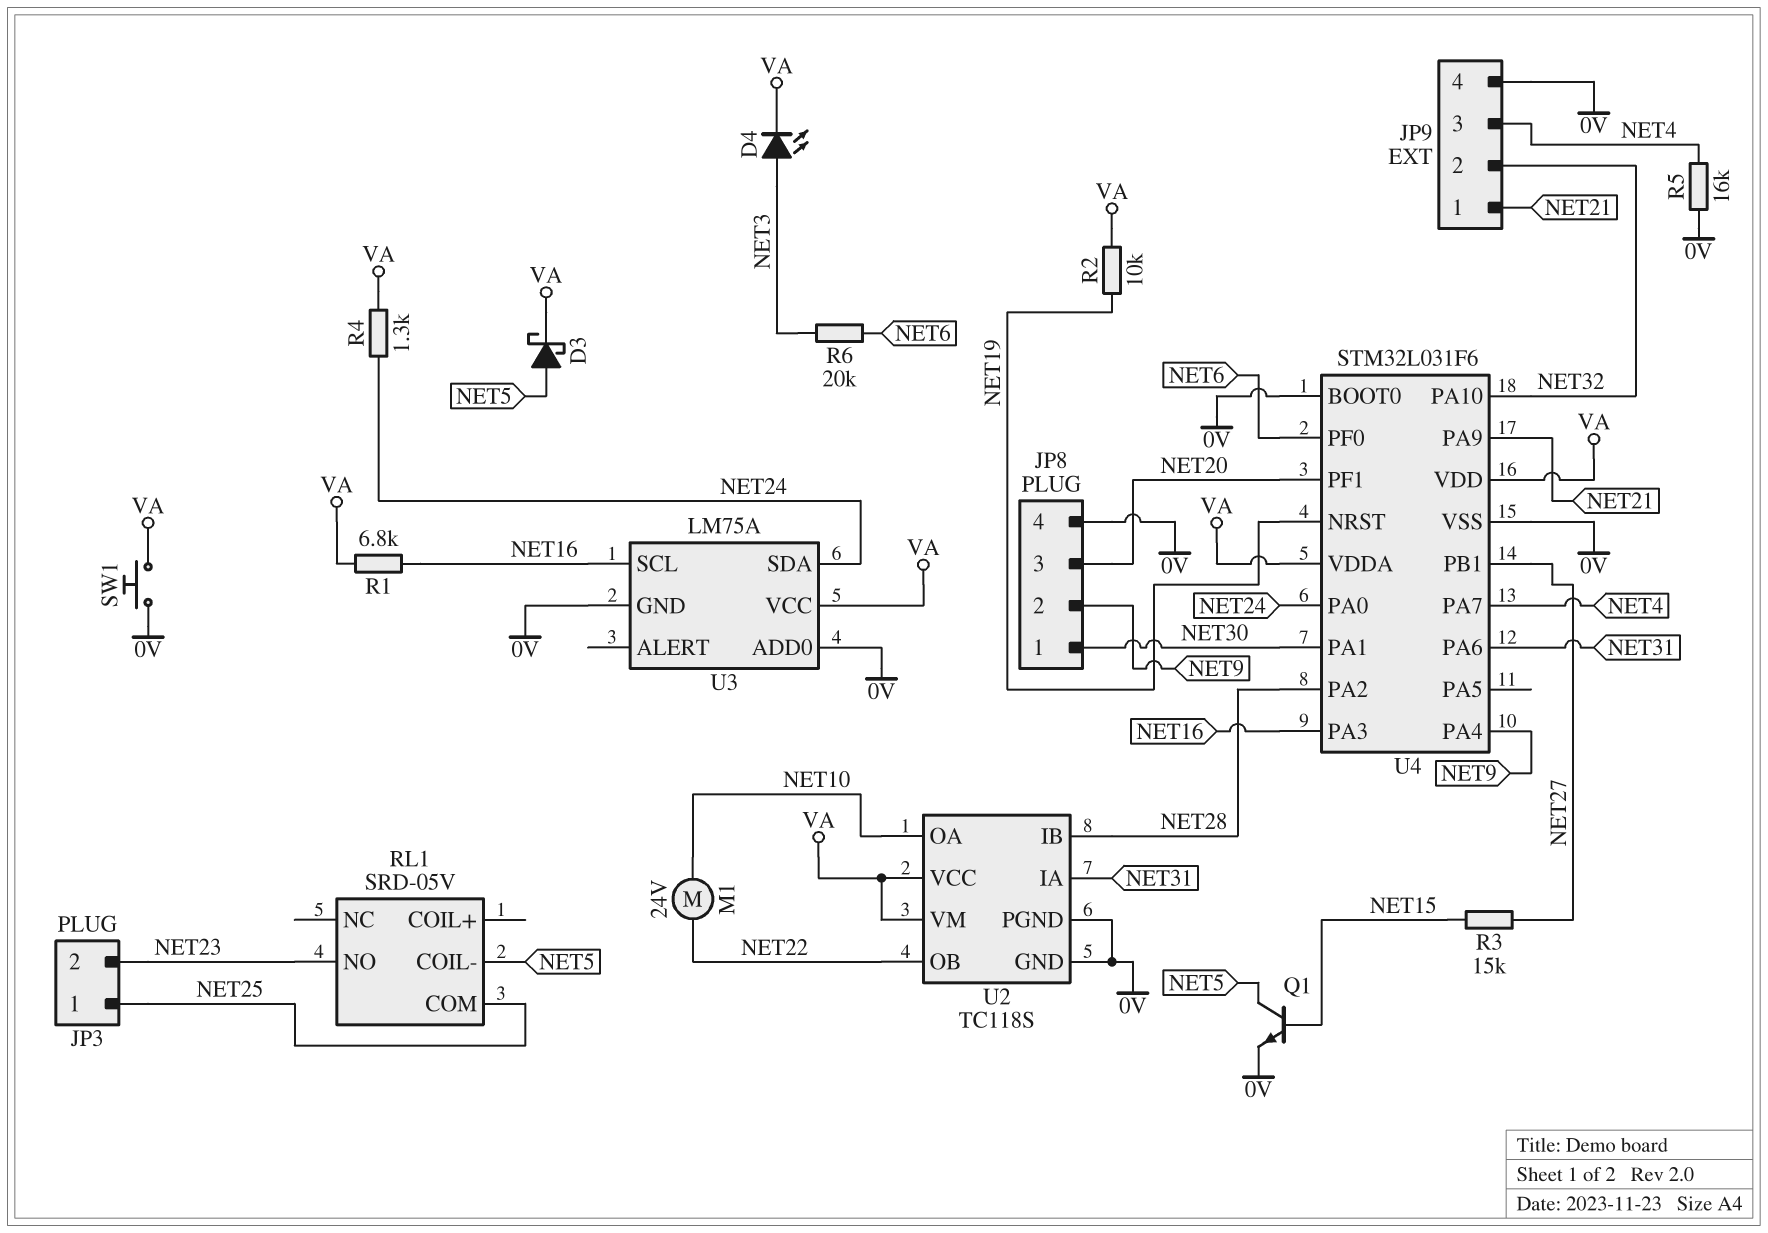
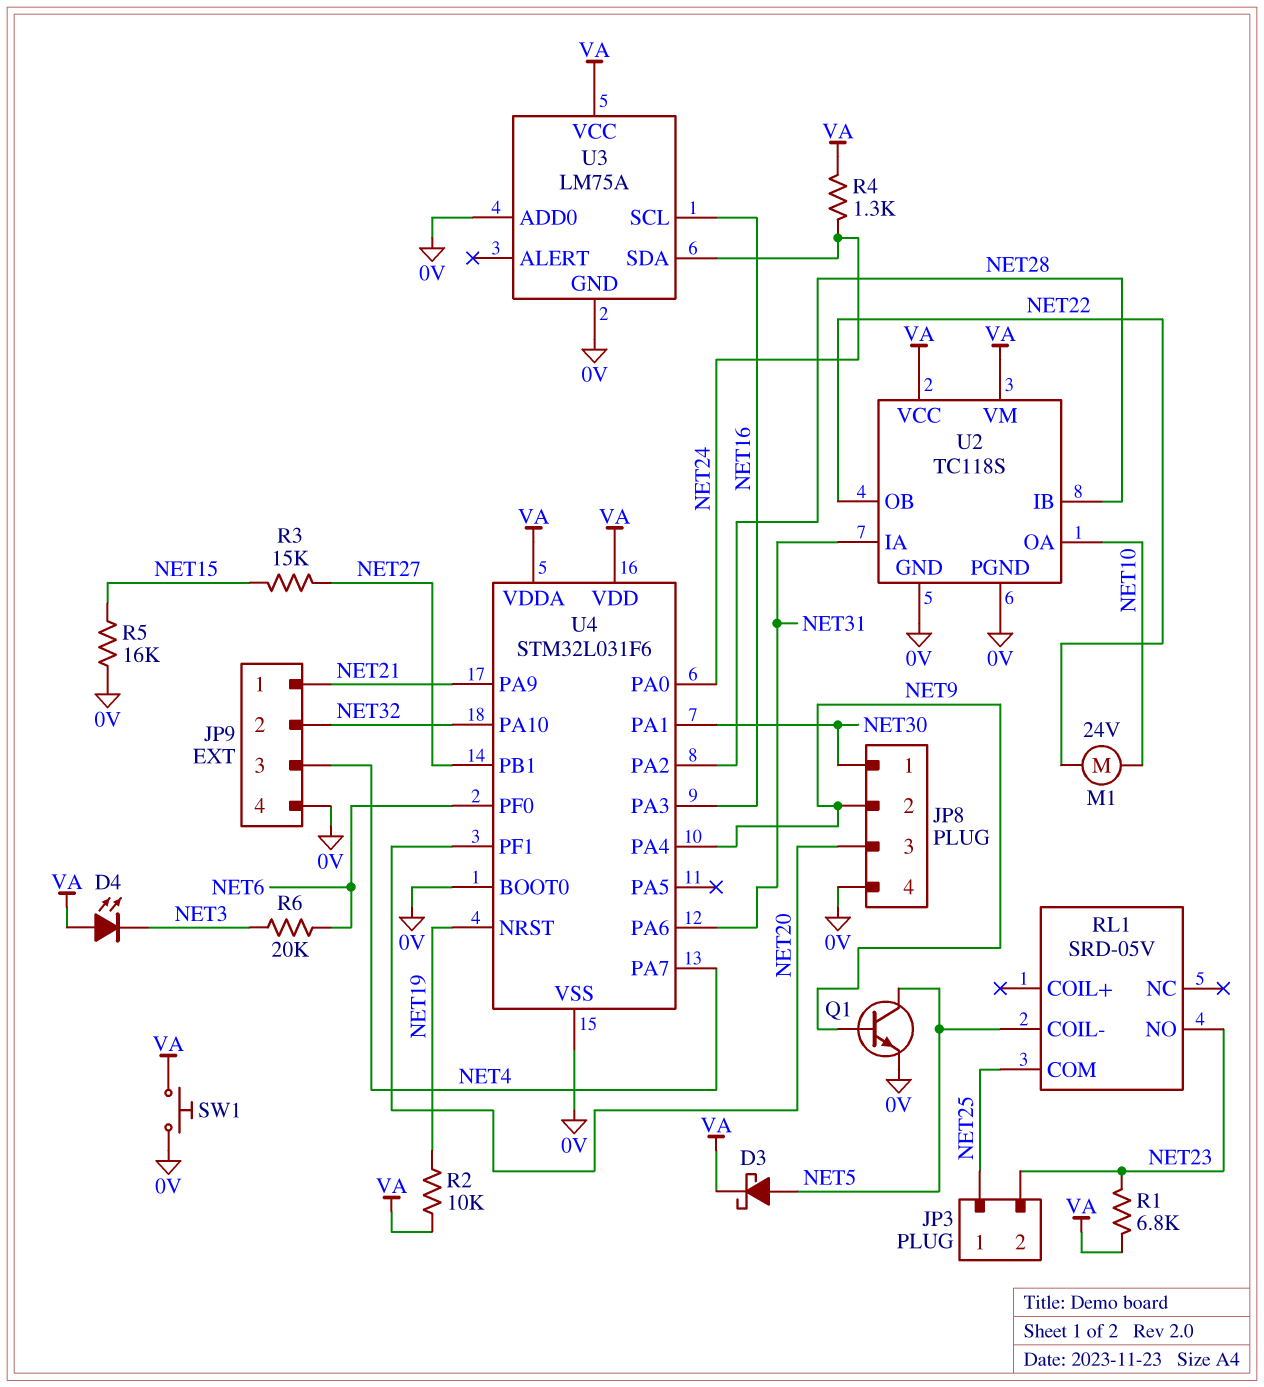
D4: LED (A NET3, K VA) -> LED (A VA, K NET3)
Q1: NPN (B NET15, C NET5, E 0V) -> NPN (B NET9, C NET5, E 0V)
R1: 6.8k (NET16, VA) -> 6.8k (NET23, VA)
R5: 16k (0V, NET4) -> 16k (0V, NET15)

